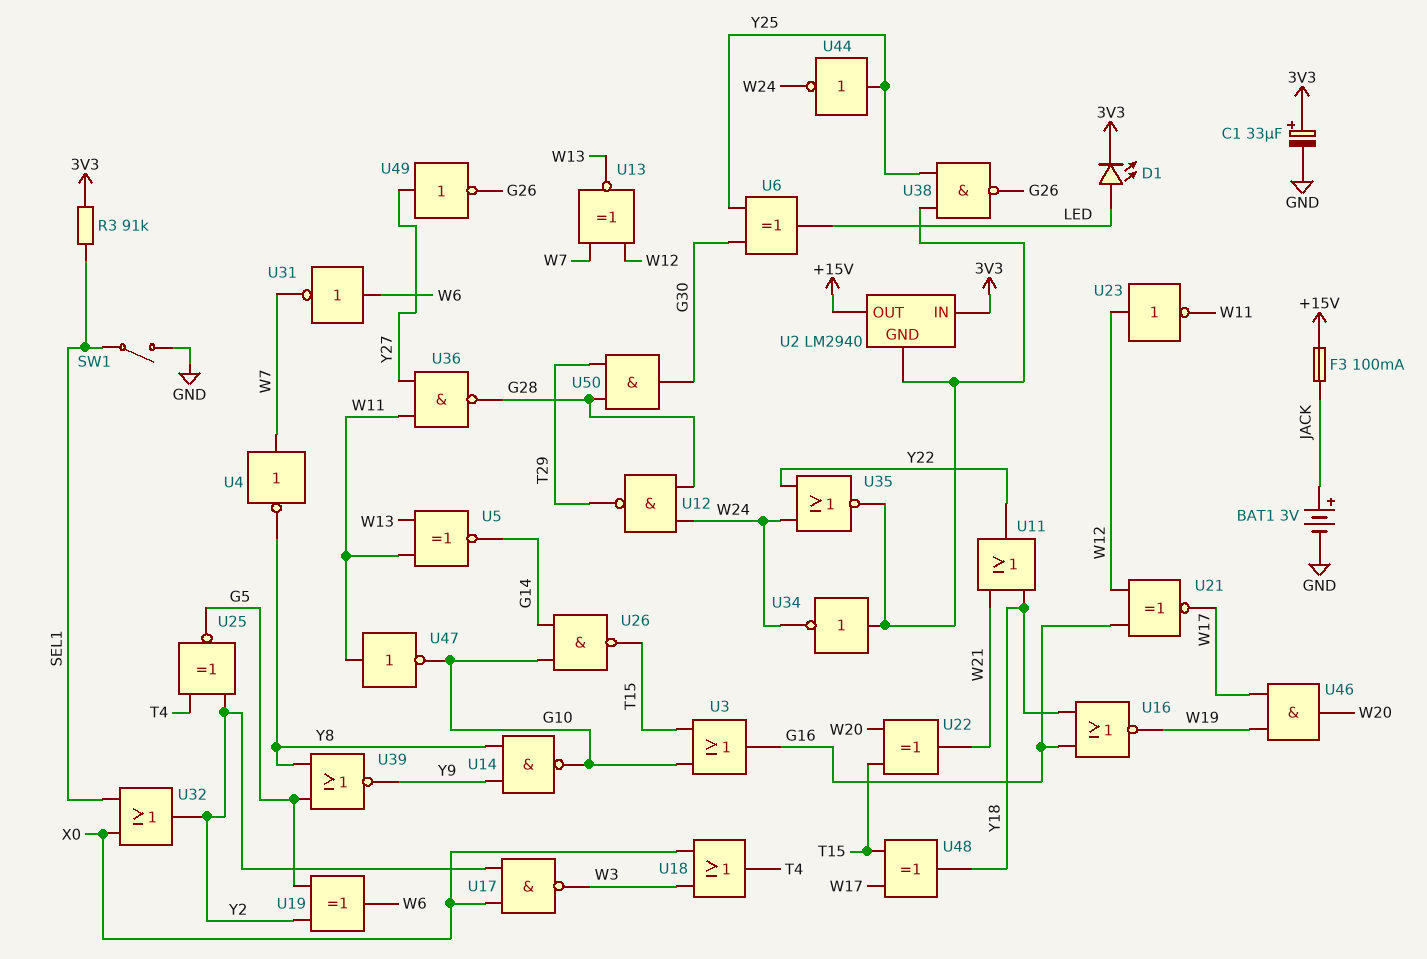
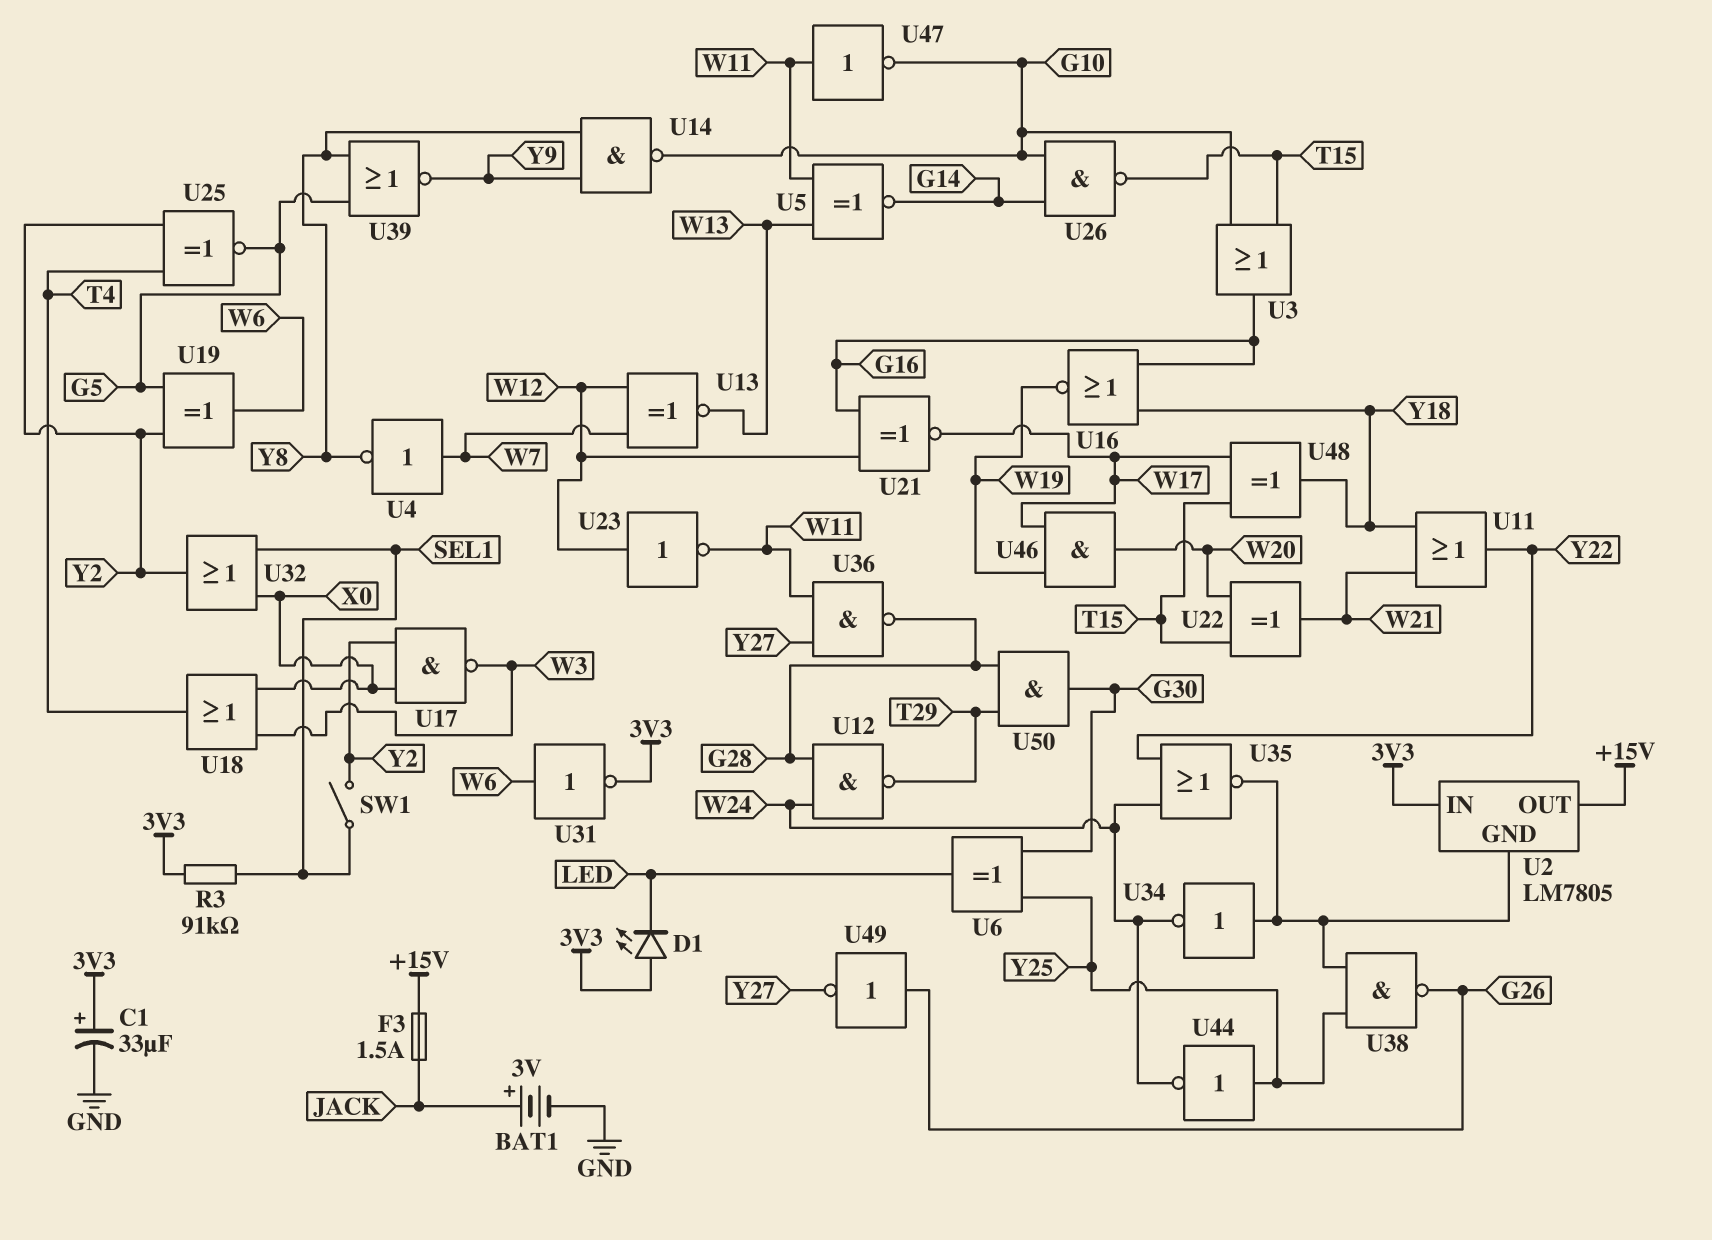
D1: LED (A LED, K 3V3) -> LED (A 3V3, K LED)
F3: 100mA (+15V, JACK) -> 1.5A (+15V, JACK)
SW1: switch (GND, SEL1) -> switch (SEL1, Y2)
U2: LM2940 -> LM7805
U31: NOT (in W6, out W7) -> NOT (in W6, out 3V3)
U49: NOT (in Y27, out G26) -> NOT (in G26, out Y27)

